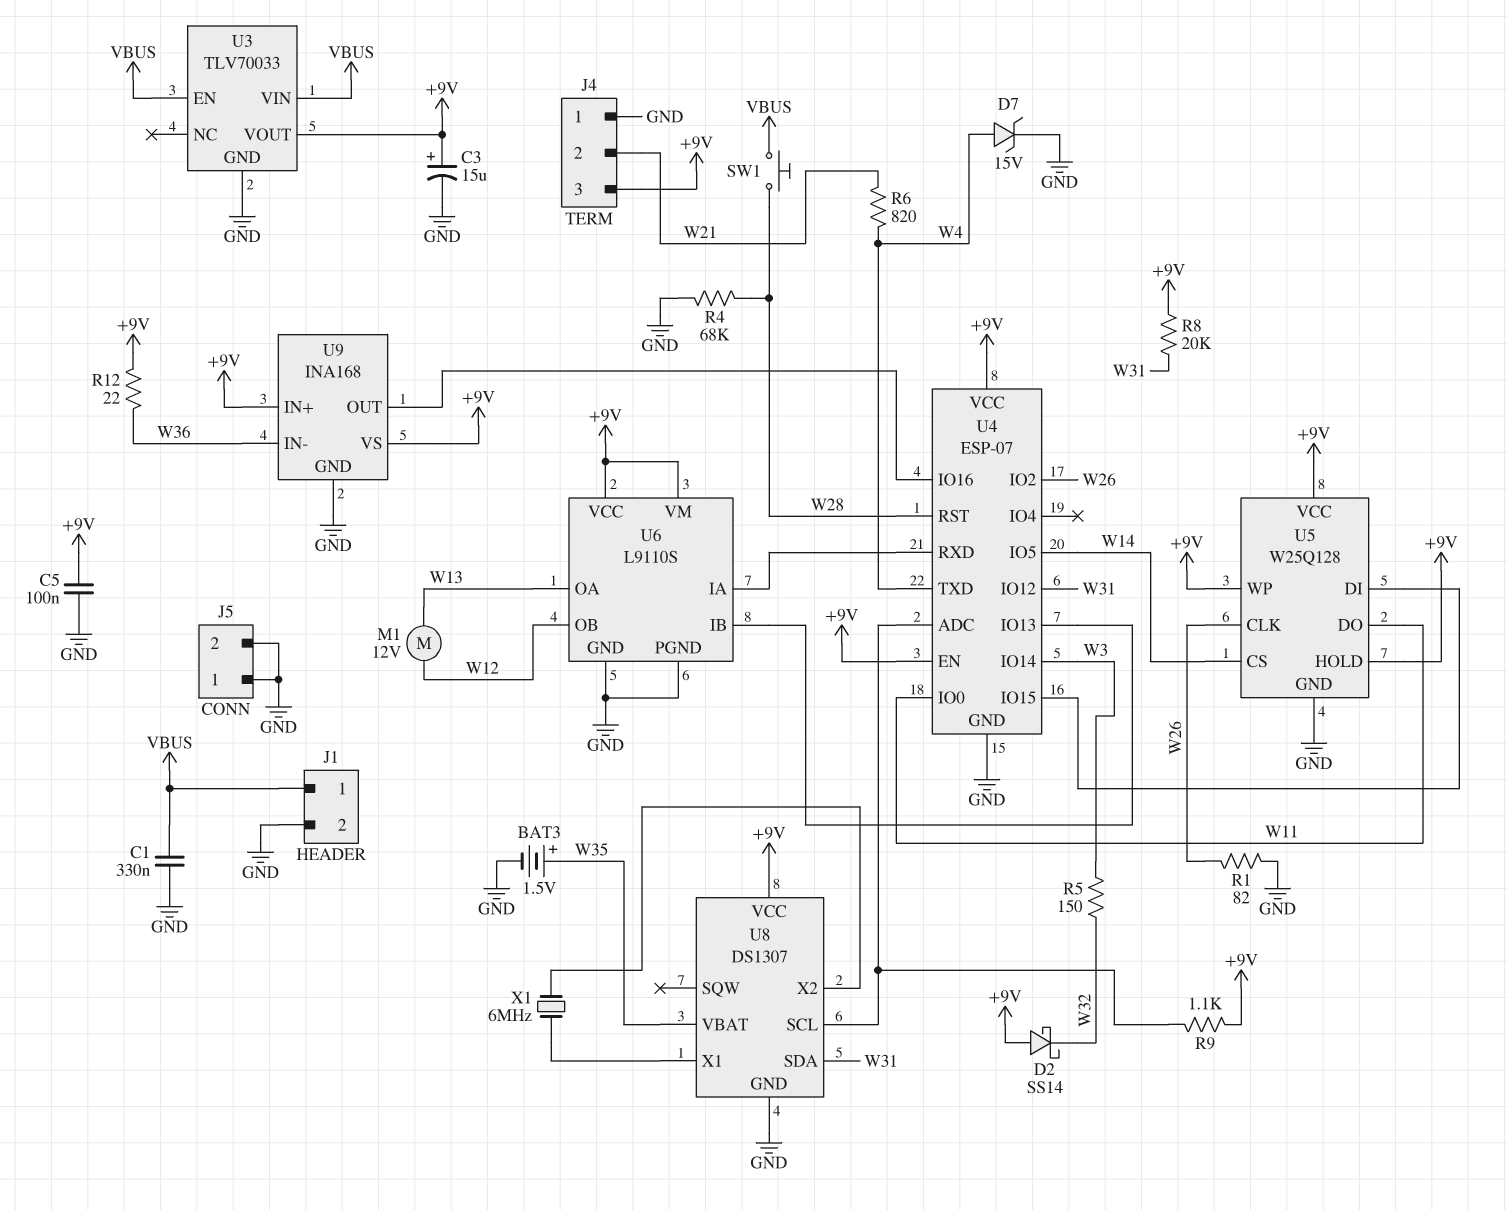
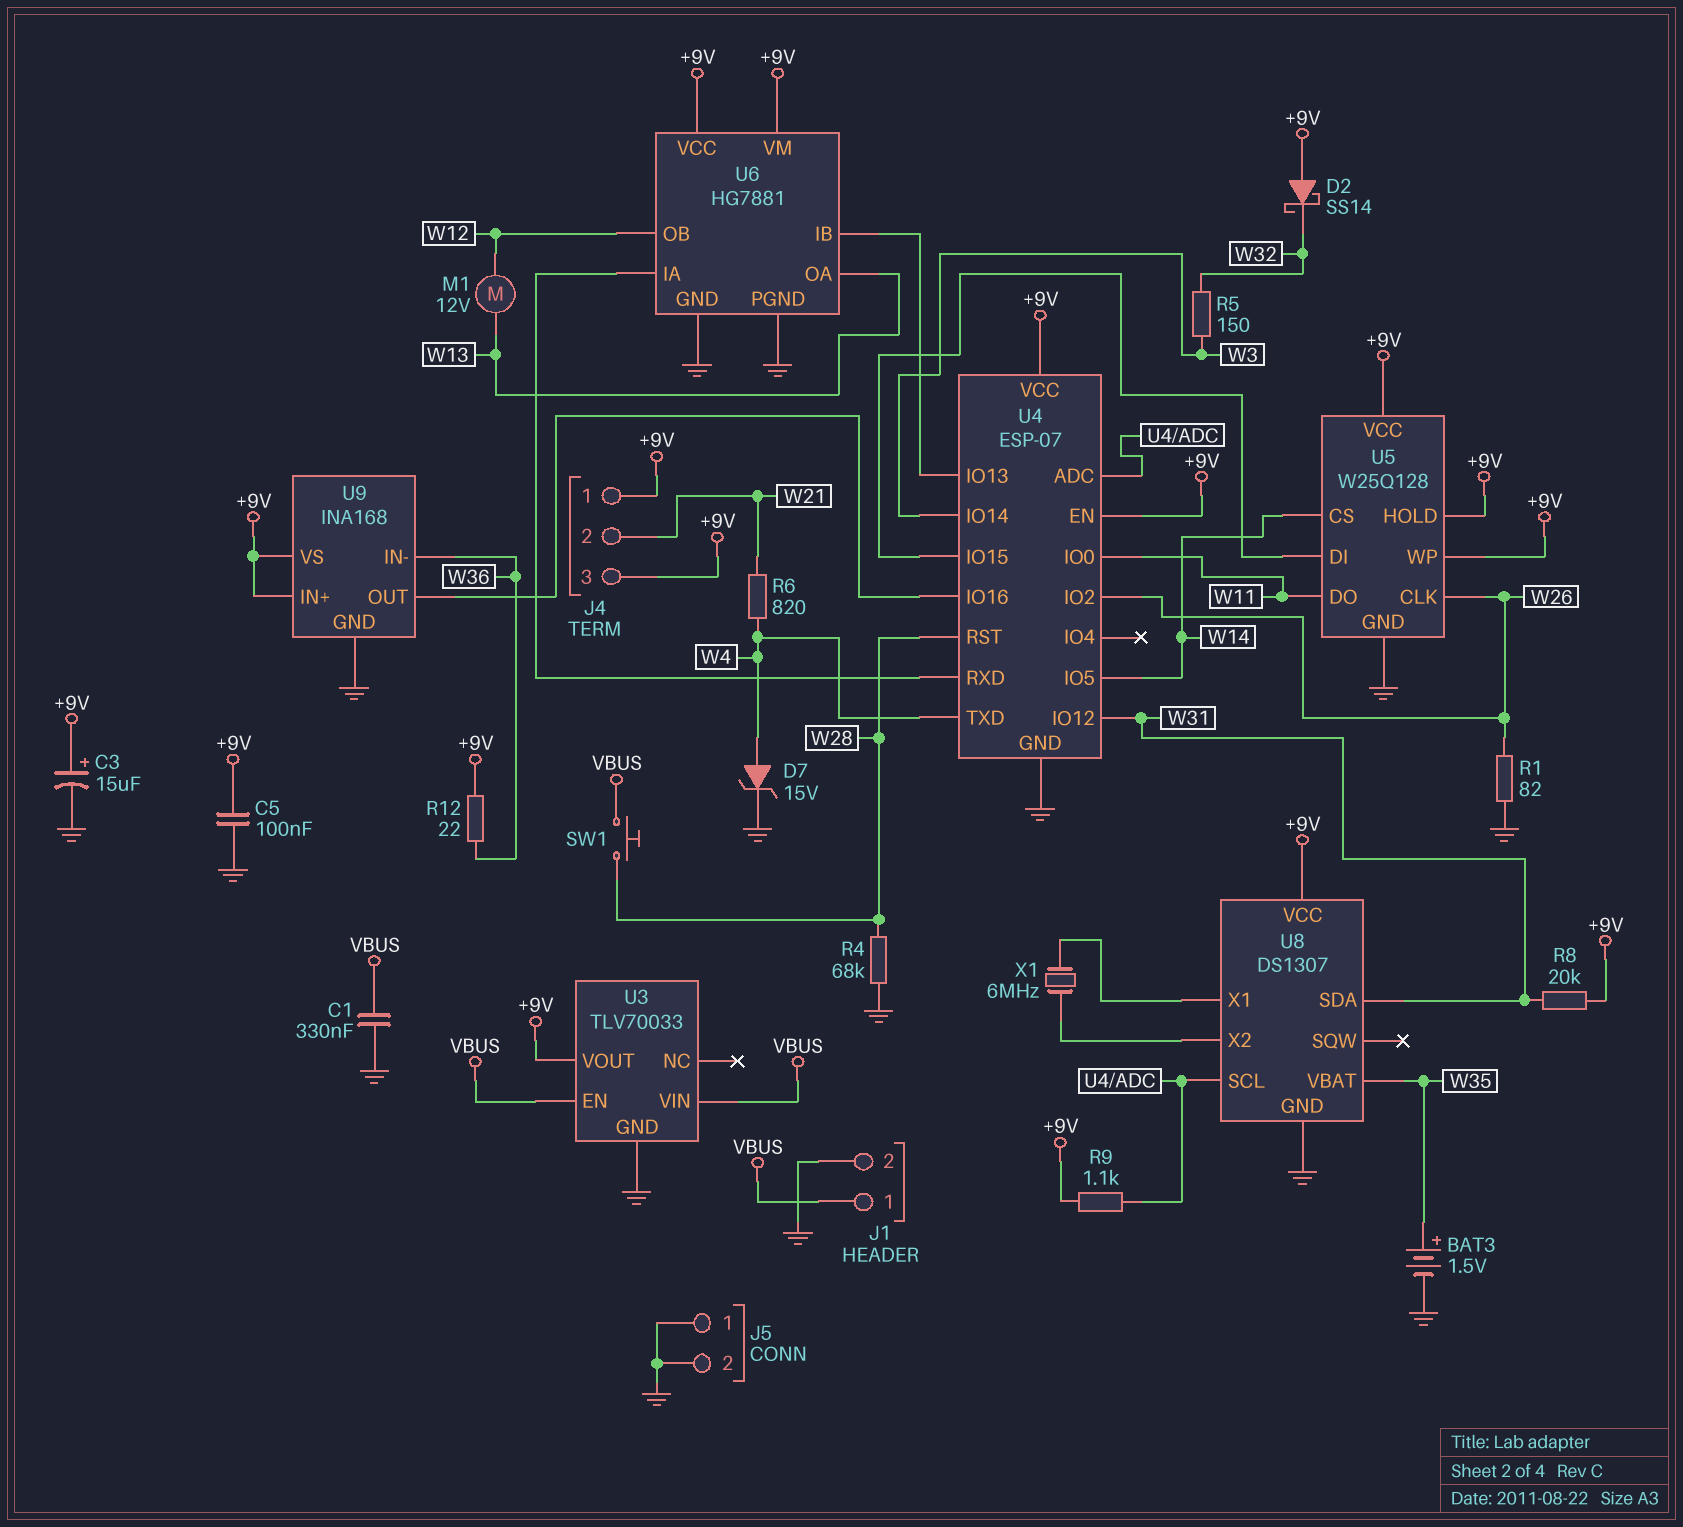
J4 pin 1: GND -> +9V
U6: L9110S -> HG7881

